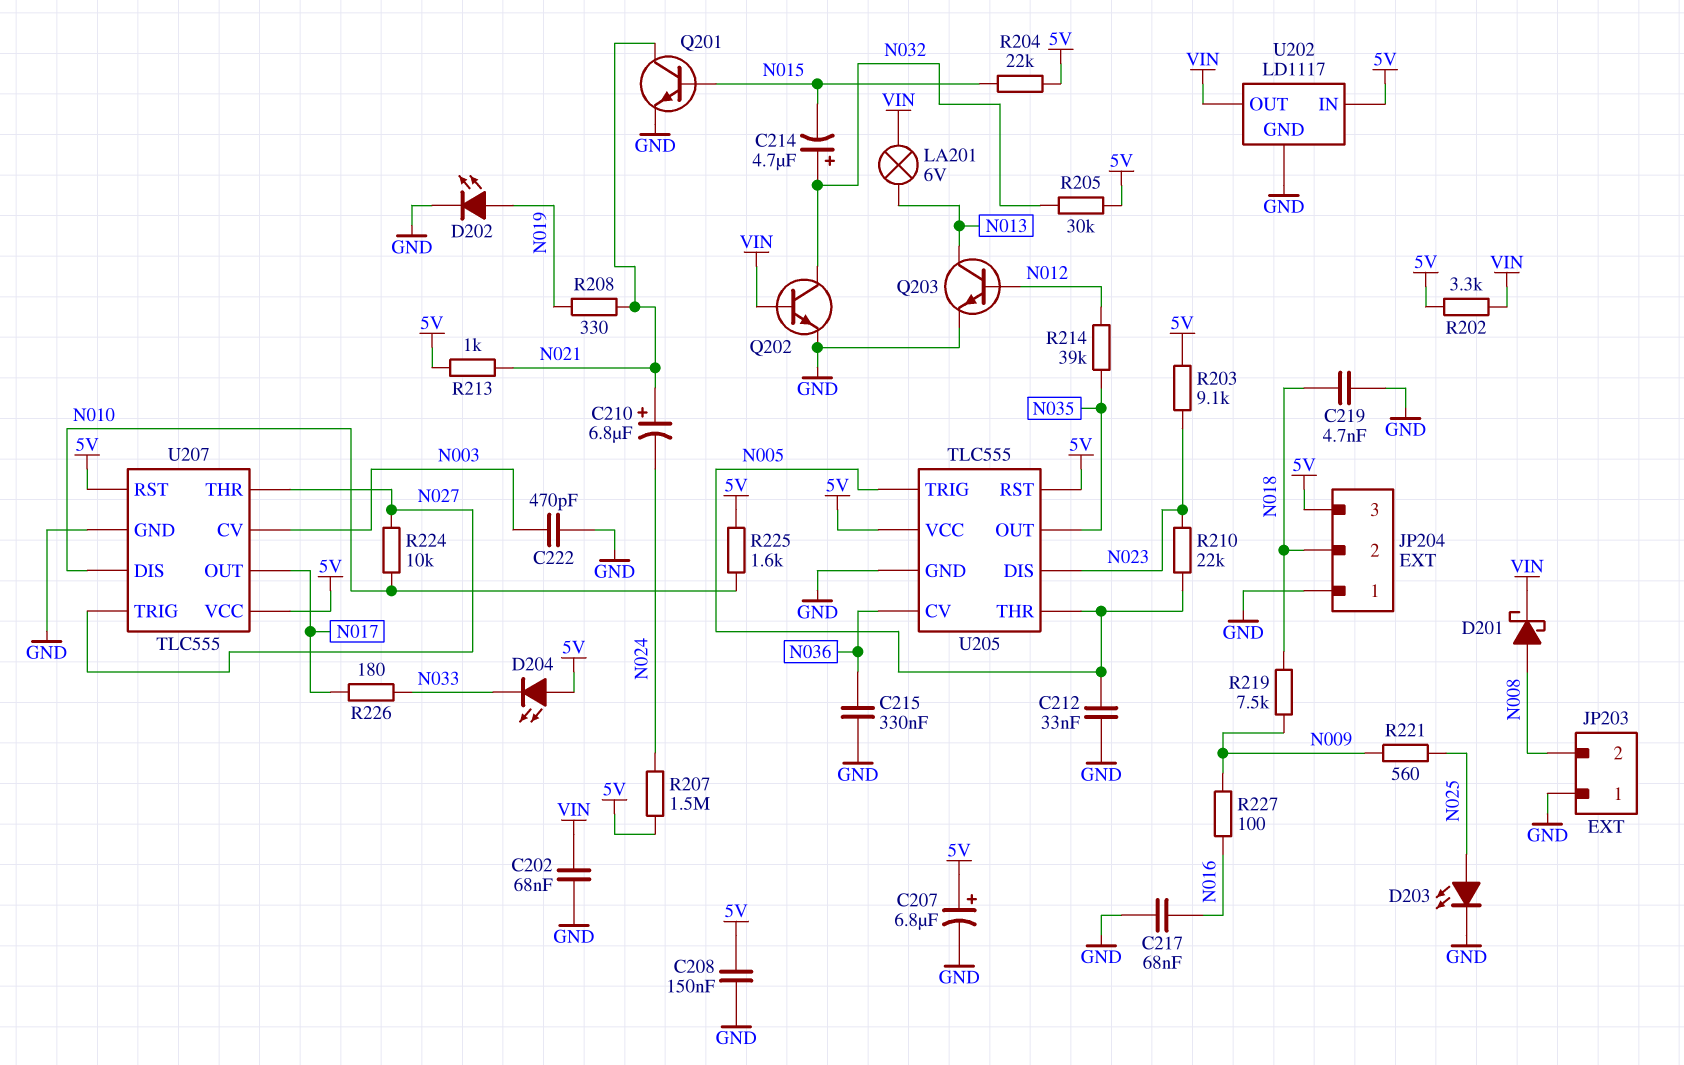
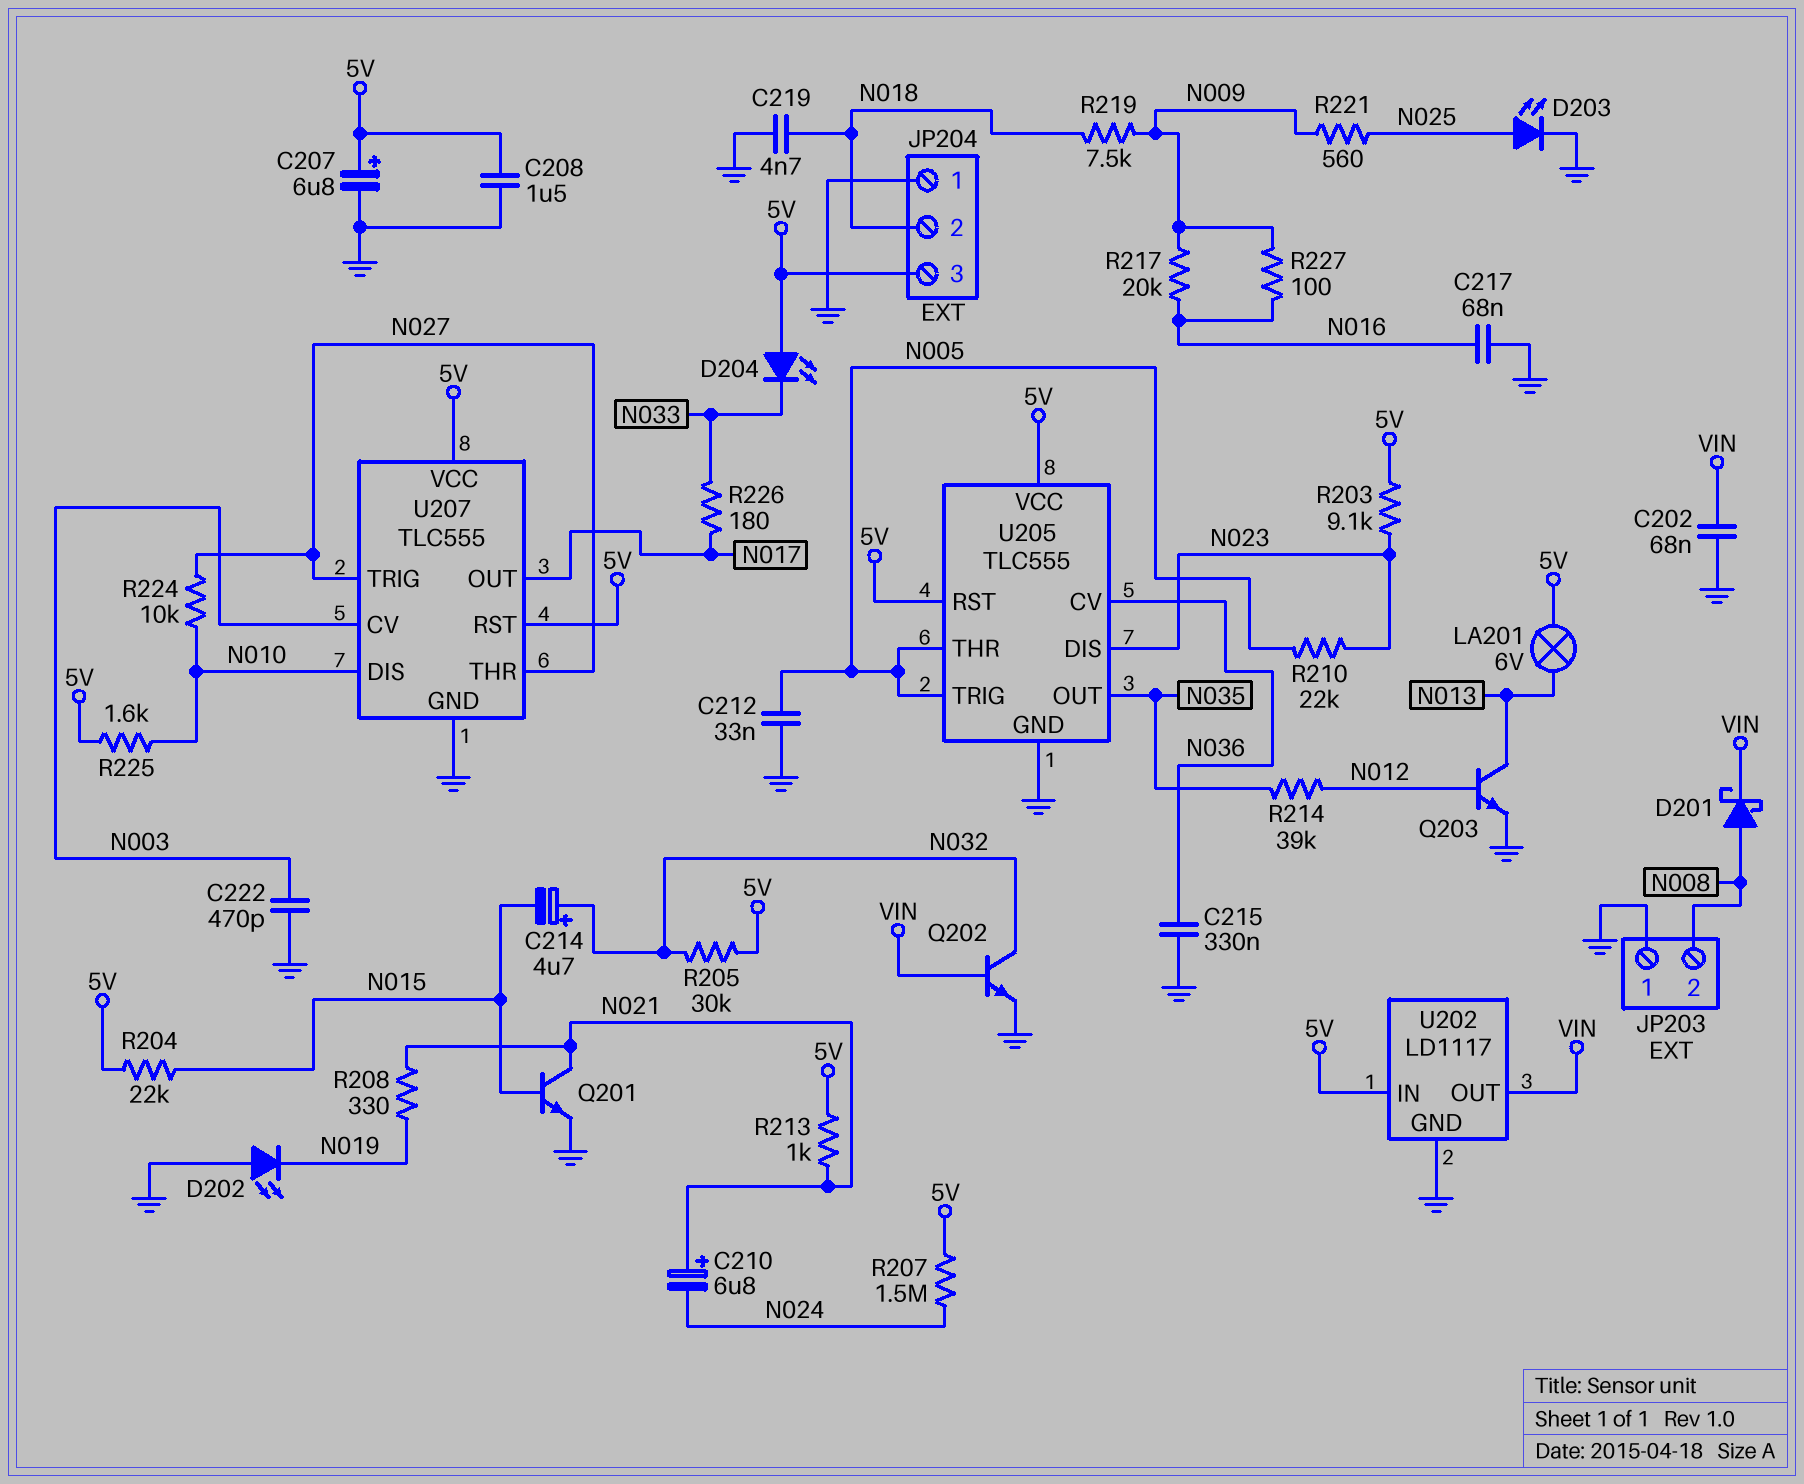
C208: 150nF (5V, GND) -> 1.5uF (5V, GND)
D202: LED (A N019, K GND) -> LED (A GND, K N019)
LA201: lamp 6V (N013, VIN) -> lamp 6V (5V, N013)
R202: 3.3k (5V, VIN) -> none
R217: none -> 20k (N009, N016)

